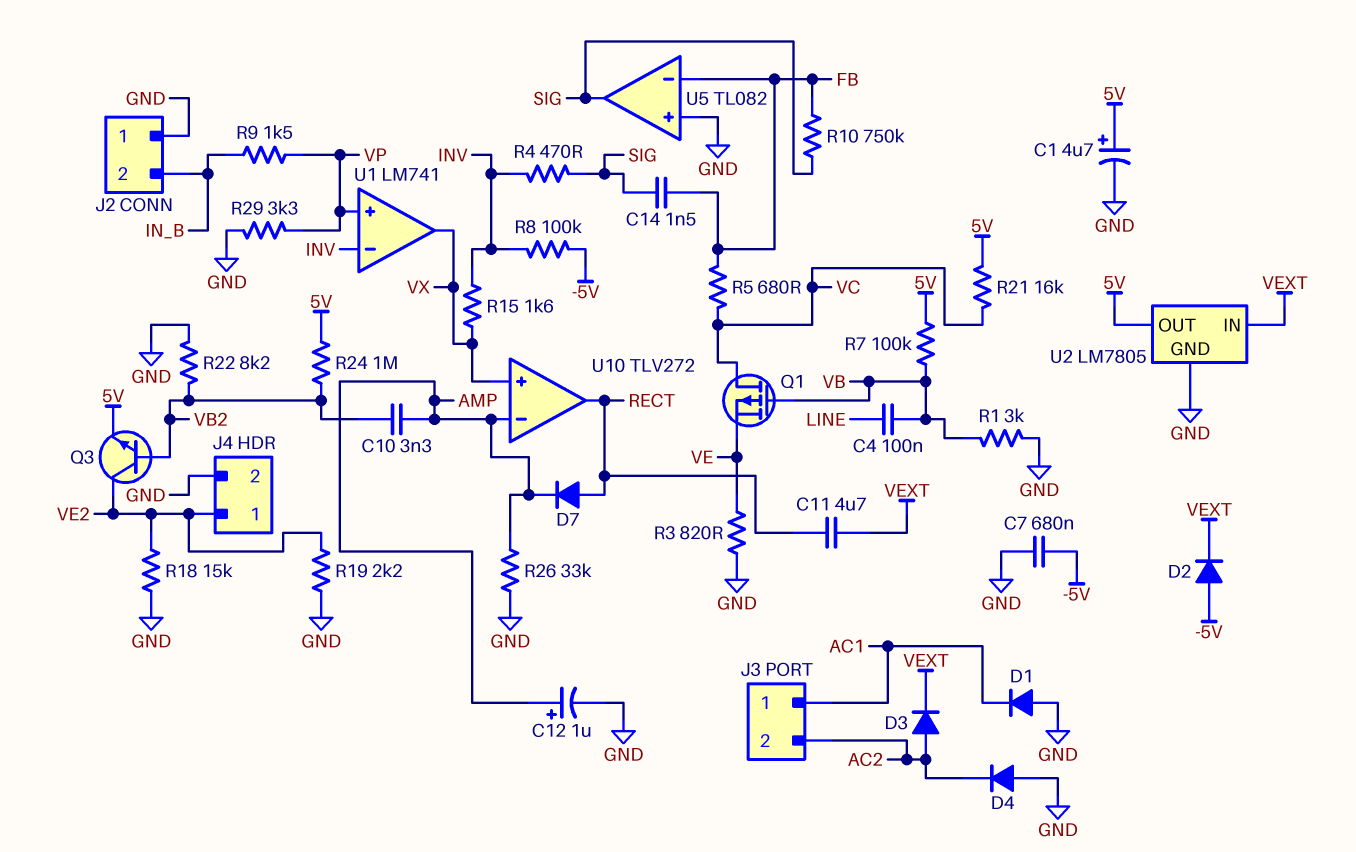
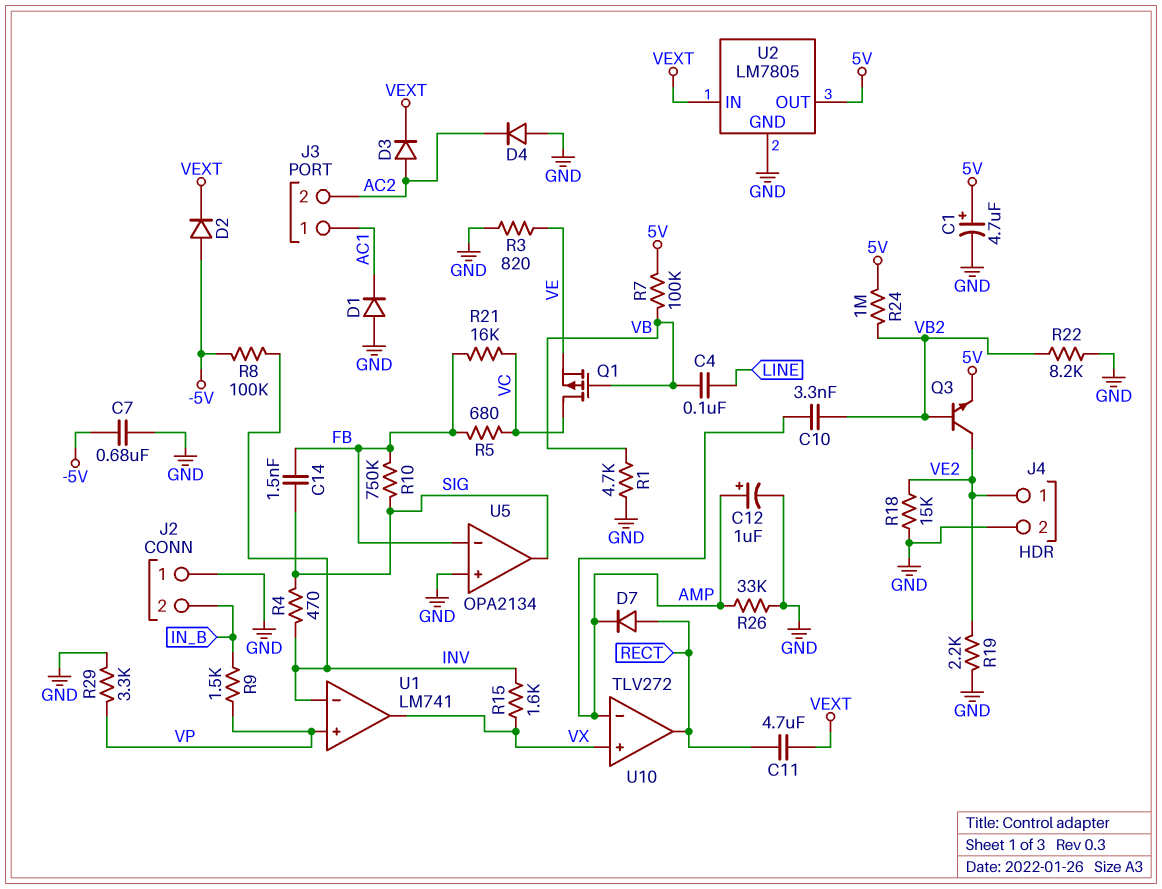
R1: 3k (GND, VB) -> 4.7k (GND, VB)
R21: 16k (5V, VC) -> 16k (FB, VC)
U5: TL082 -> OPA2134

